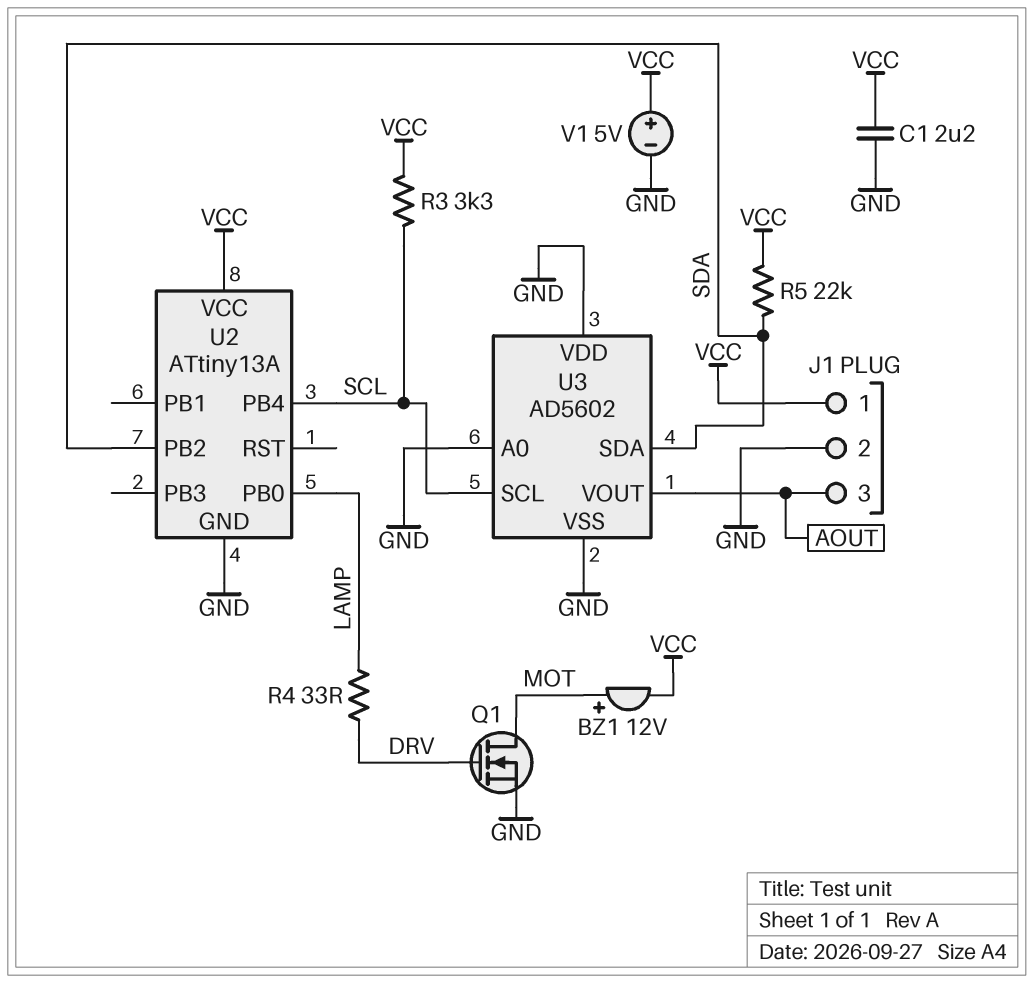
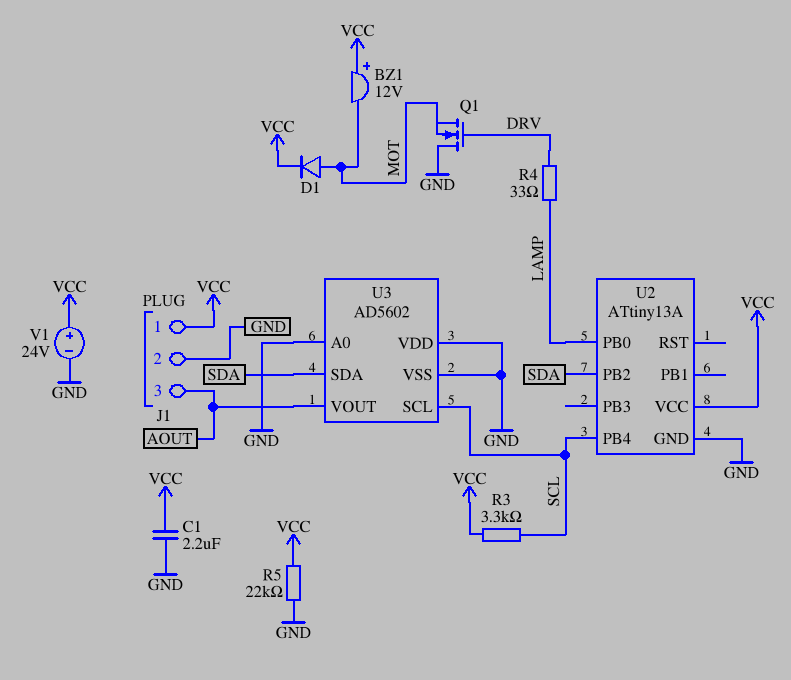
BZ1: buzzer 12V (plus MOT, minus VCC) -> buzzer 12V (plus VCC, minus MOT)
D1: none -> diode (A MOT, K VCC)
Q1: NMOS (G DRV, D MOT, S GND) -> NMOS (G DRV, D GND, S MOT)
R5: 22k (SDA, VCC) -> 22k (GND, VCC)
V1: 5V (plus VCC, minus GND) -> 24V (plus VCC, minus GND)

